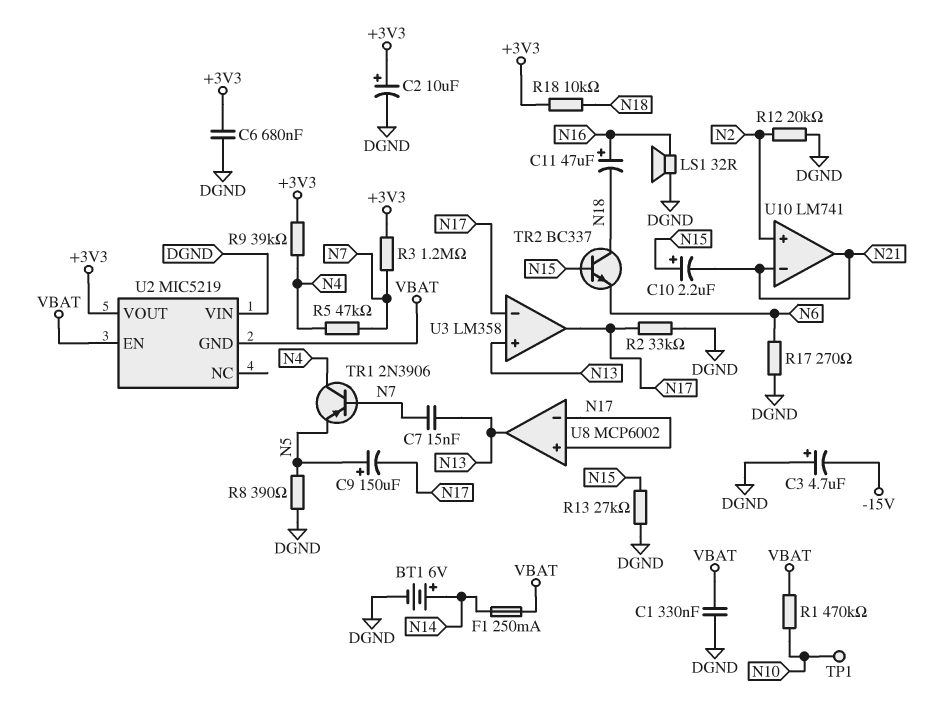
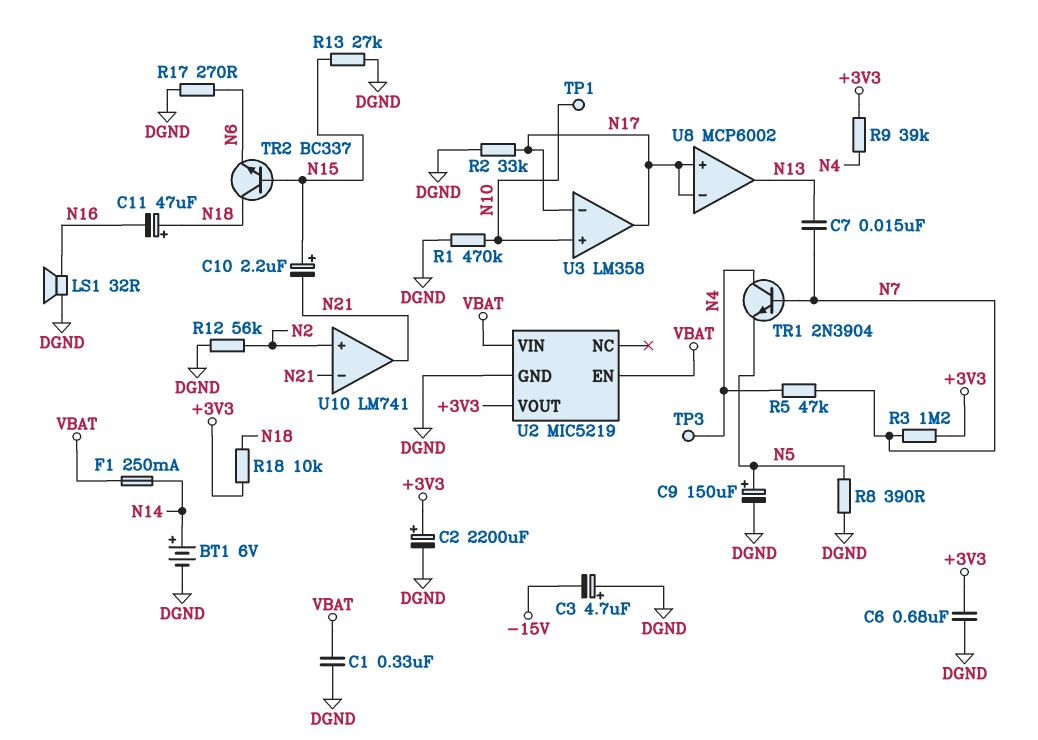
C2: 10uF (plus +3V3, minus DGND) -> 2200uF (plus +3V3, minus DGND)
C9: 150uF (plus N5, minus N17) -> 150uF (plus N5, minus DGND)
C11: 47uF (plus N16, minus N18) -> 47uF (plus N18, minus N16)
R1: 470k (N10, VBAT) -> 470k (DGND, N10)
R12: 20k (DGND, N2) -> 56k (DGND, N2)
TP3: none -> test point (N4)
TR1: PNP 2N3906 (B N7, C N4, E N5) -> NPN 2N3904 (B N7, C N4, E N5)
U2 pin GND: VBAT -> DGND
U2 pin VIN: DGND -> VBAT
U3 pin in+: N13 -> N10

